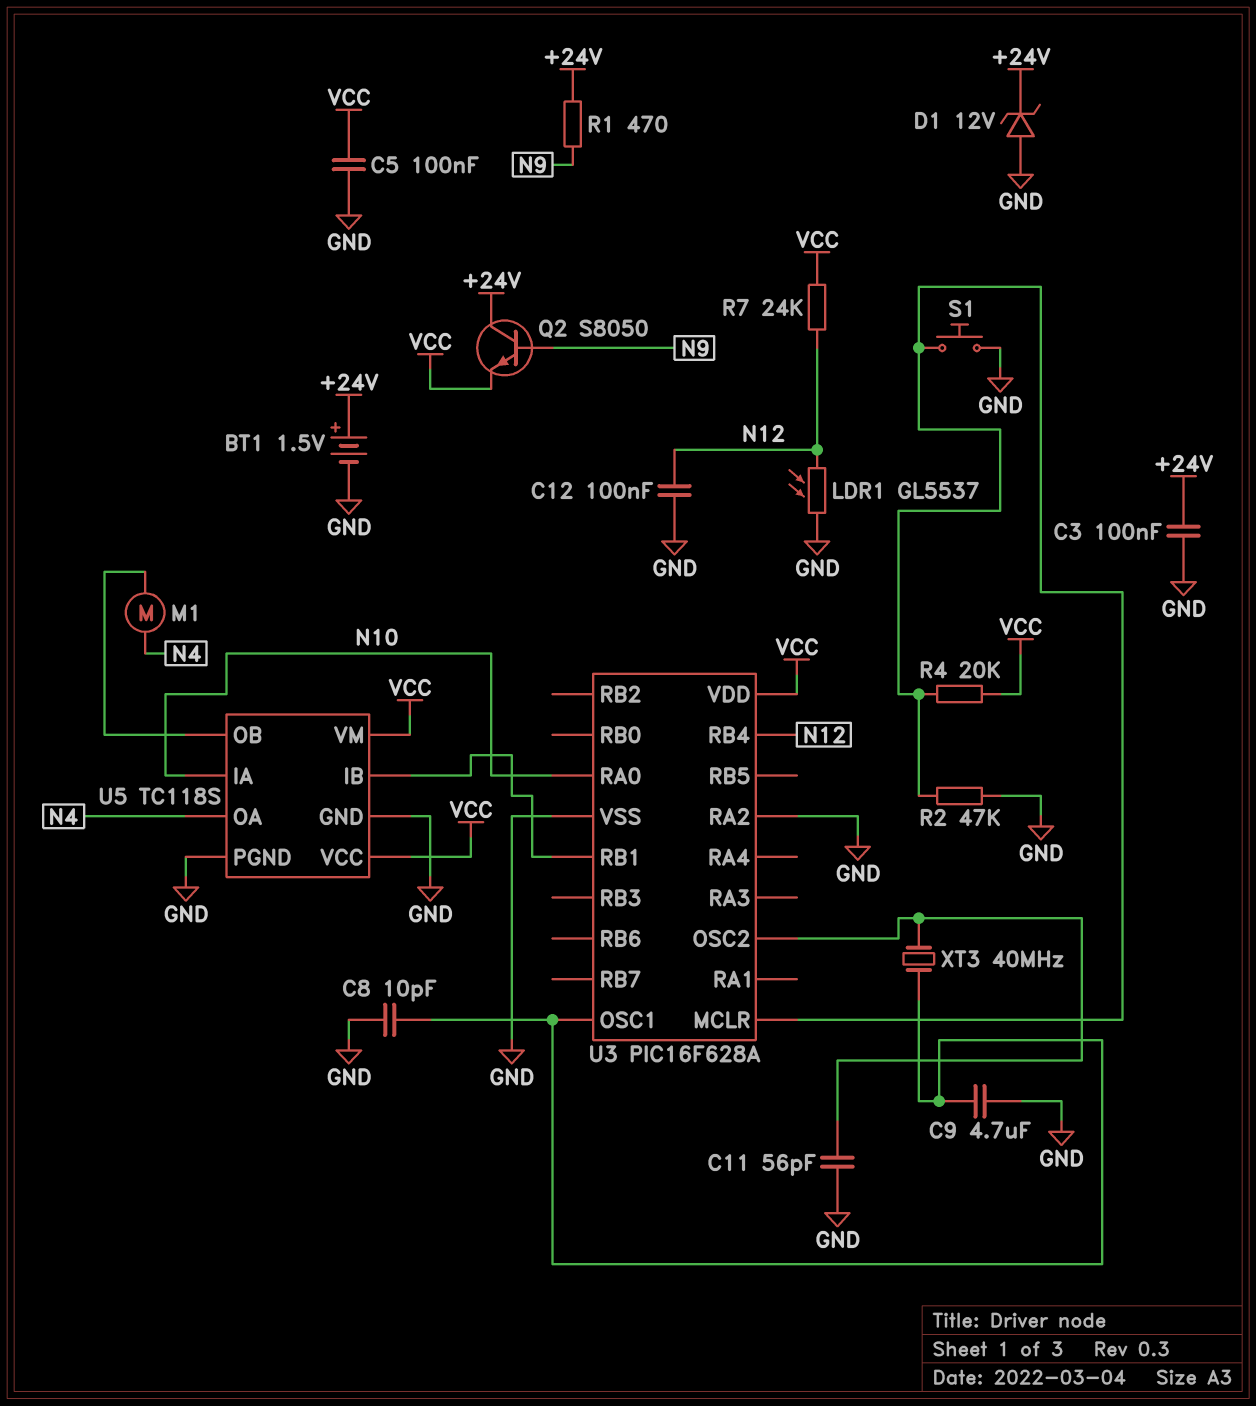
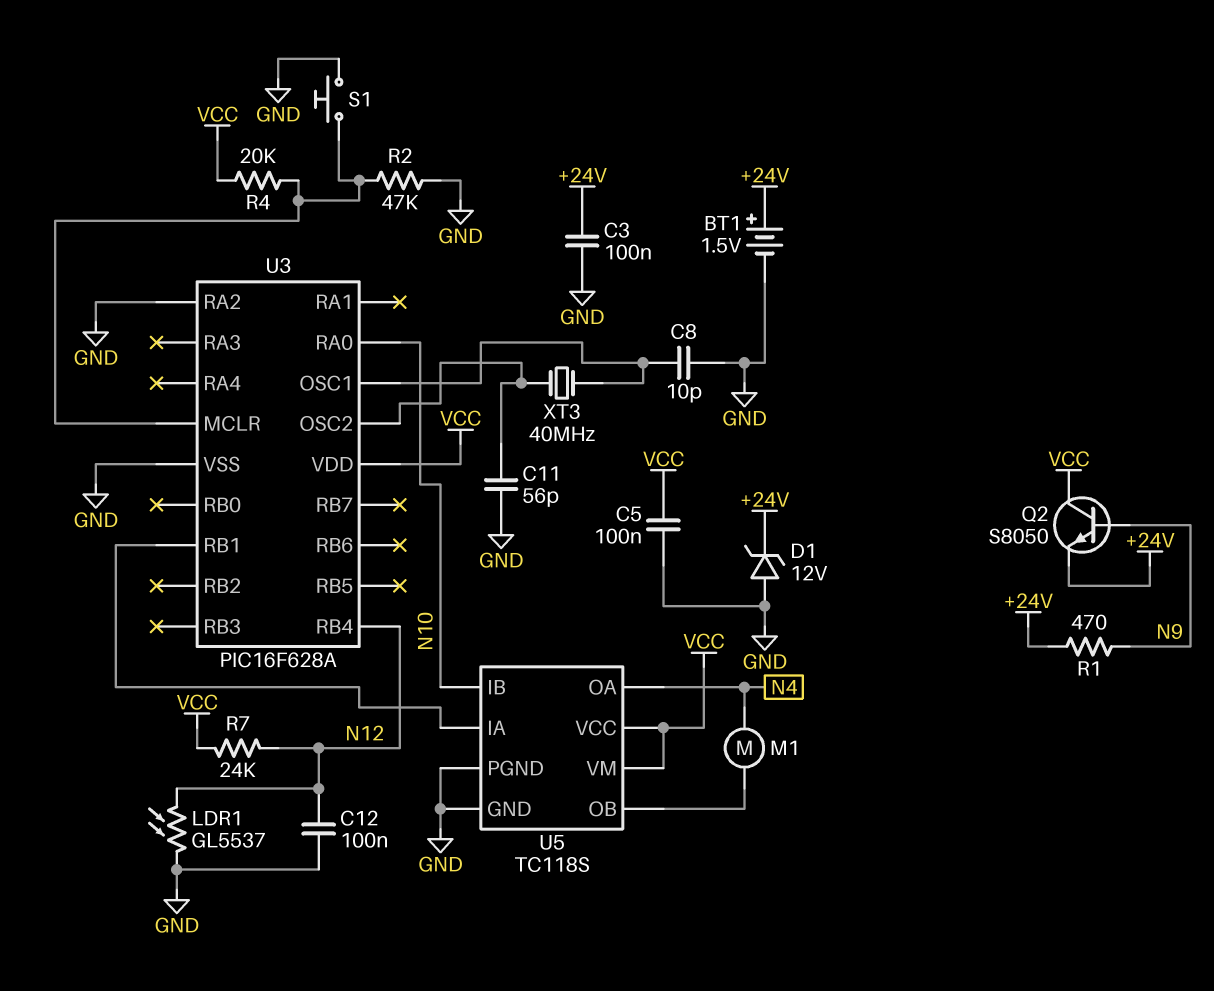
C9: 4.7uF (GND, U3/OSC1) -> none
Q2: NPN S8050 (B N9, C +24V, E VCC) -> NPN S8050 (B N9, C VCC, E +24V)
U5 pin IA: N10 -> U3/RB1
U5 pin IB: U3/RB1 -> N10

